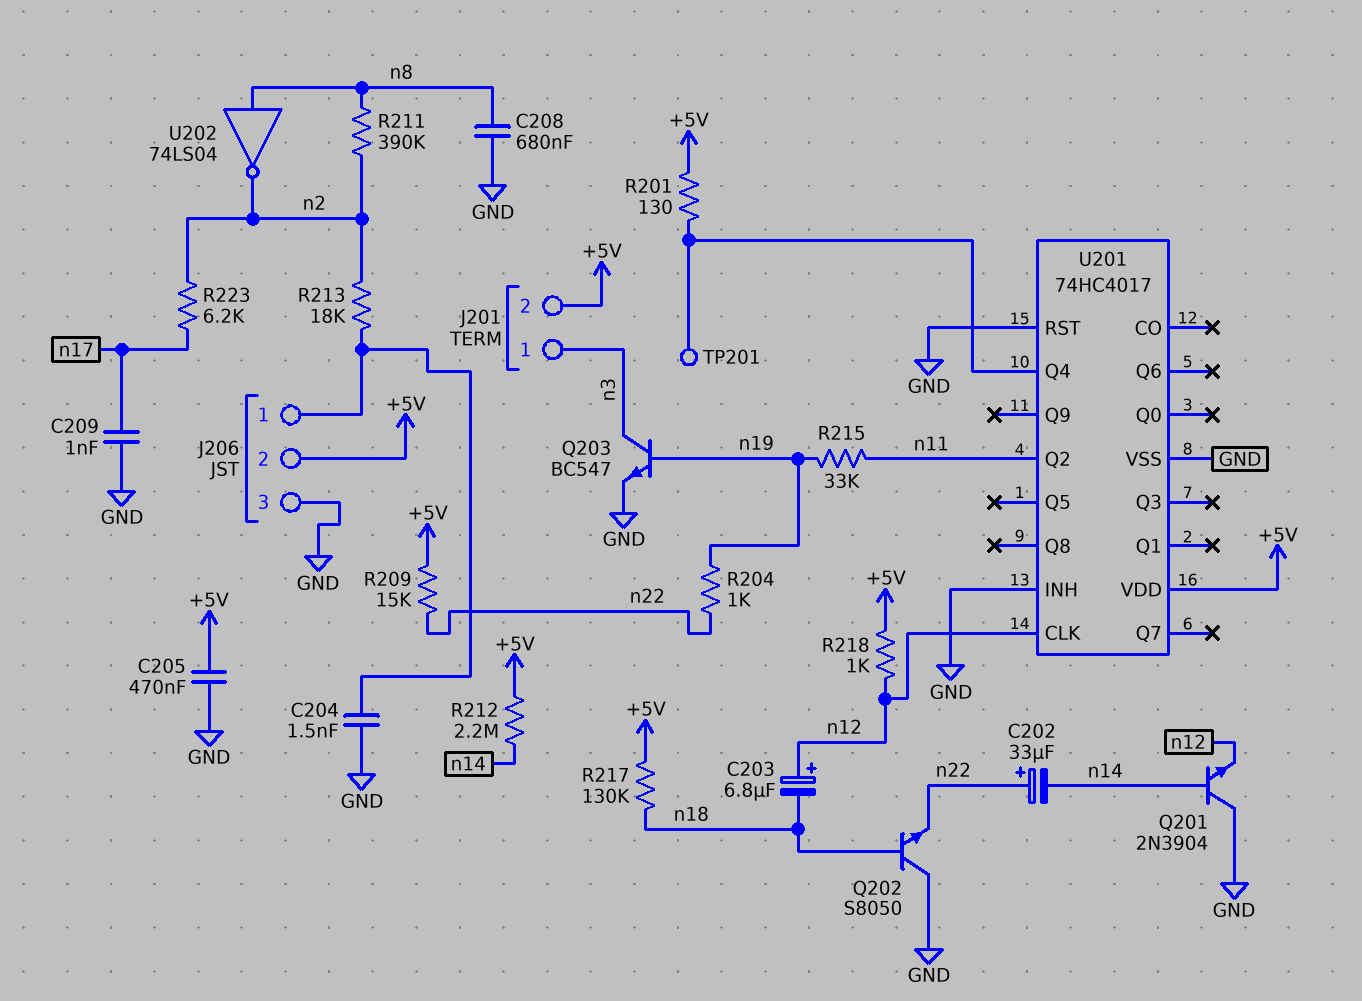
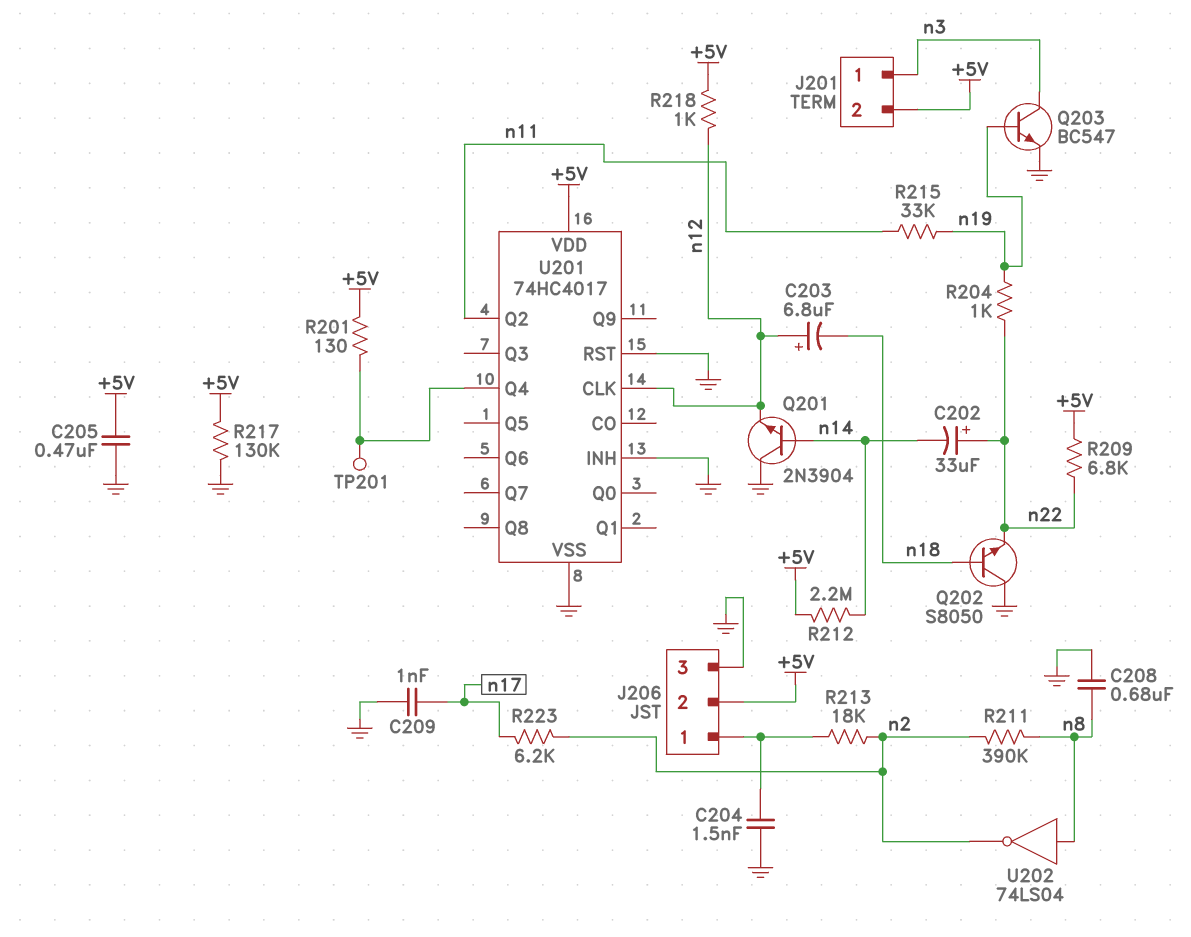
R209: 15k (+5V, n22) -> 6.8k (+5V, n22)
R217: 130k (+5V, n18) -> 130k (+5V, GND)

